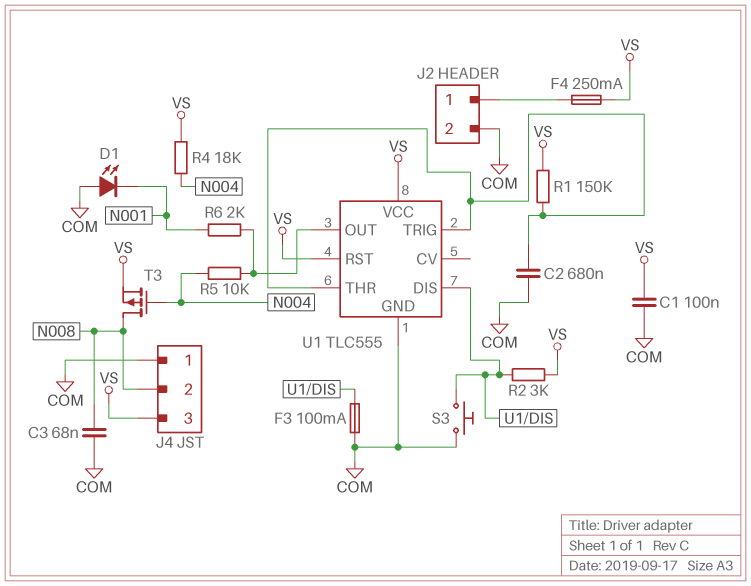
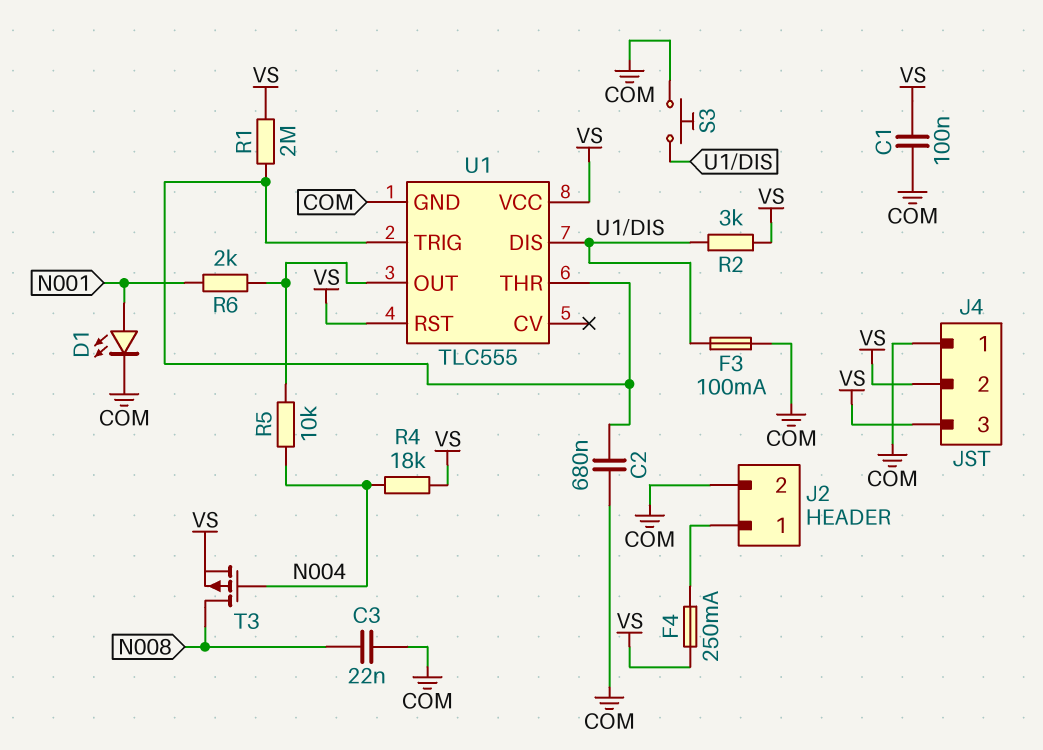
C3: 68nF (COM, N008) -> 22nF (COM, N008)
D1: LED (A COM, K N001) -> LED (A N001, K COM)
J4 pin 2: N008 -> VS
R1: 150k (U1/THR, VS) -> 2M (U1/THR, VS)

